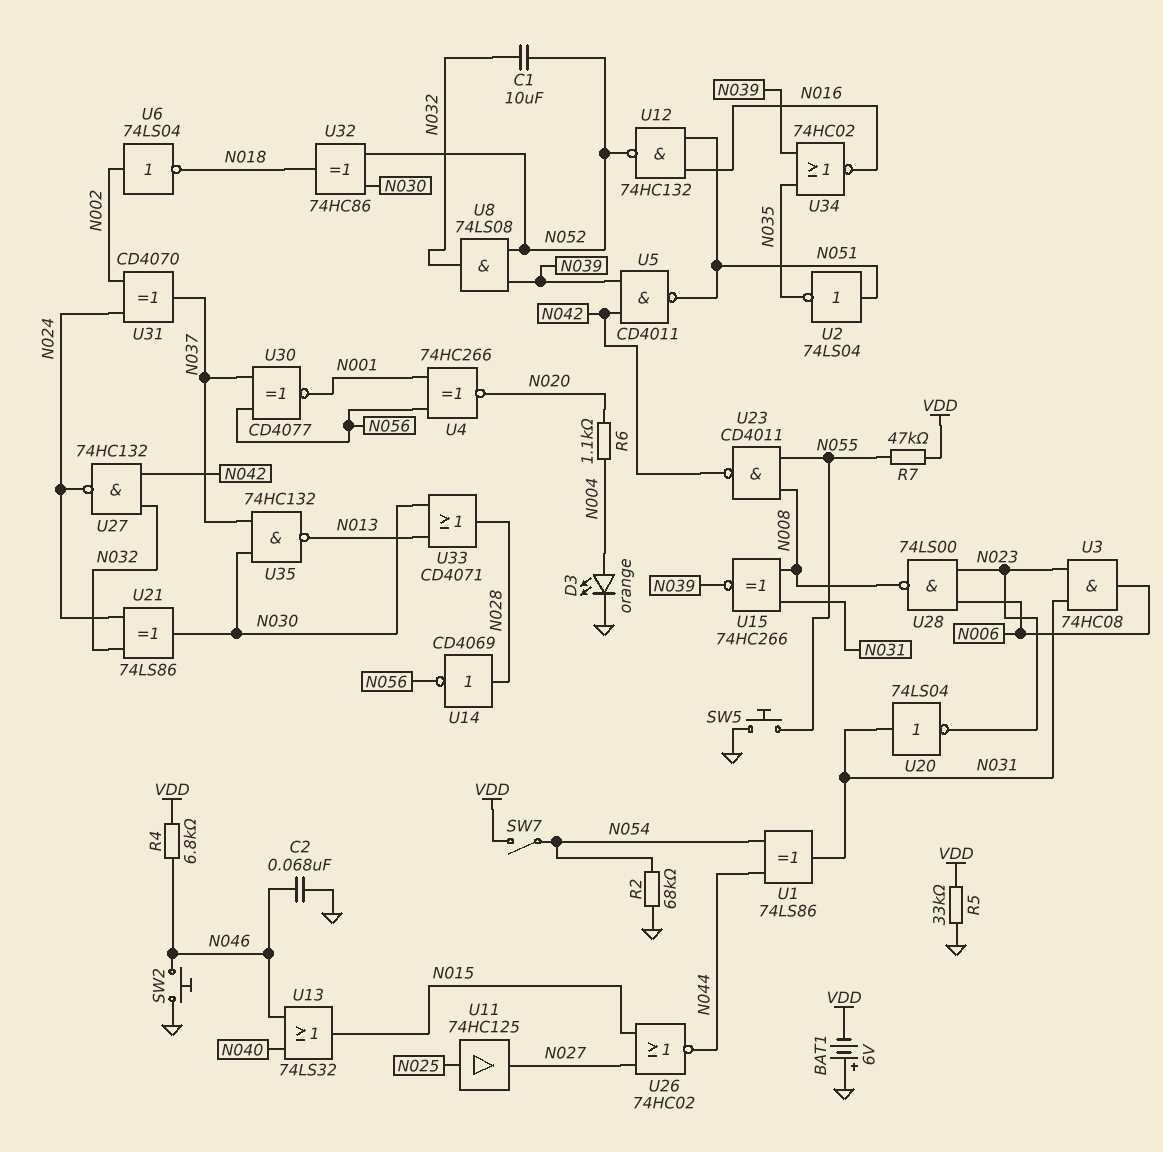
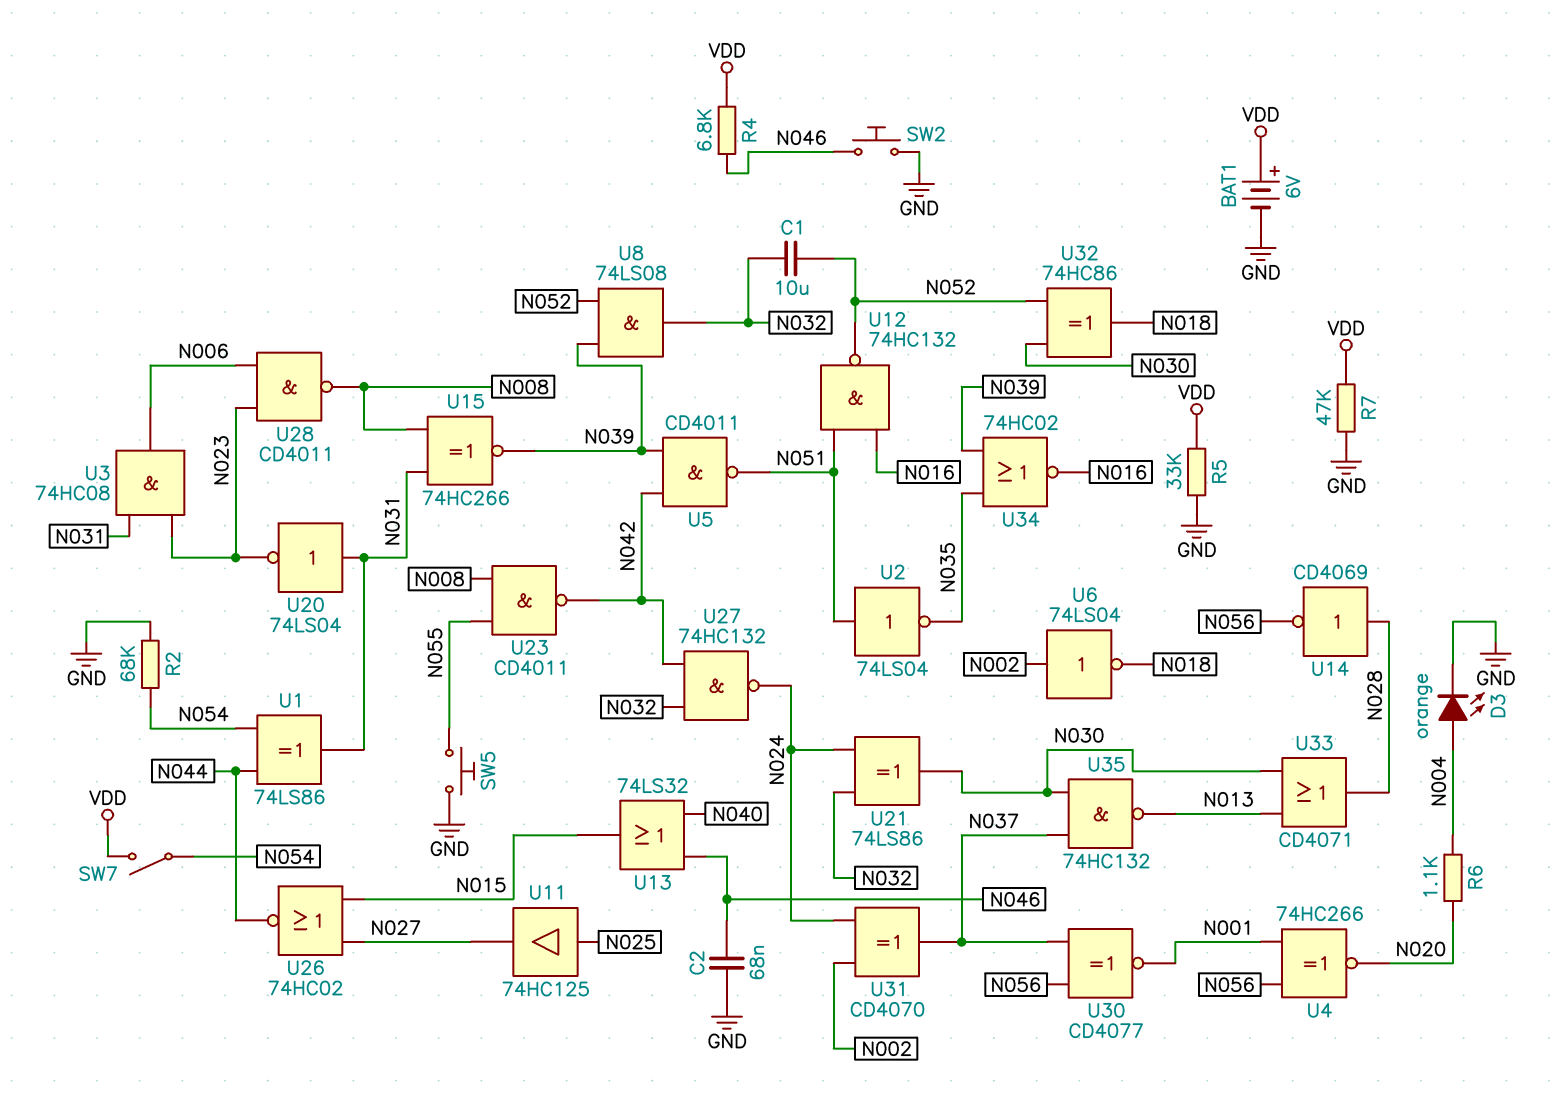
BAT1: 6V (plus GND, minus VDD) -> 6V (plus VDD, minus GND)
R7: 47k (N055, VDD) -> 47k (GND, VDD)
U28: NAND 74LS00 (in N006, in N023, out N008) -> NAND CD4011 (in N006, in N023, out N008)

